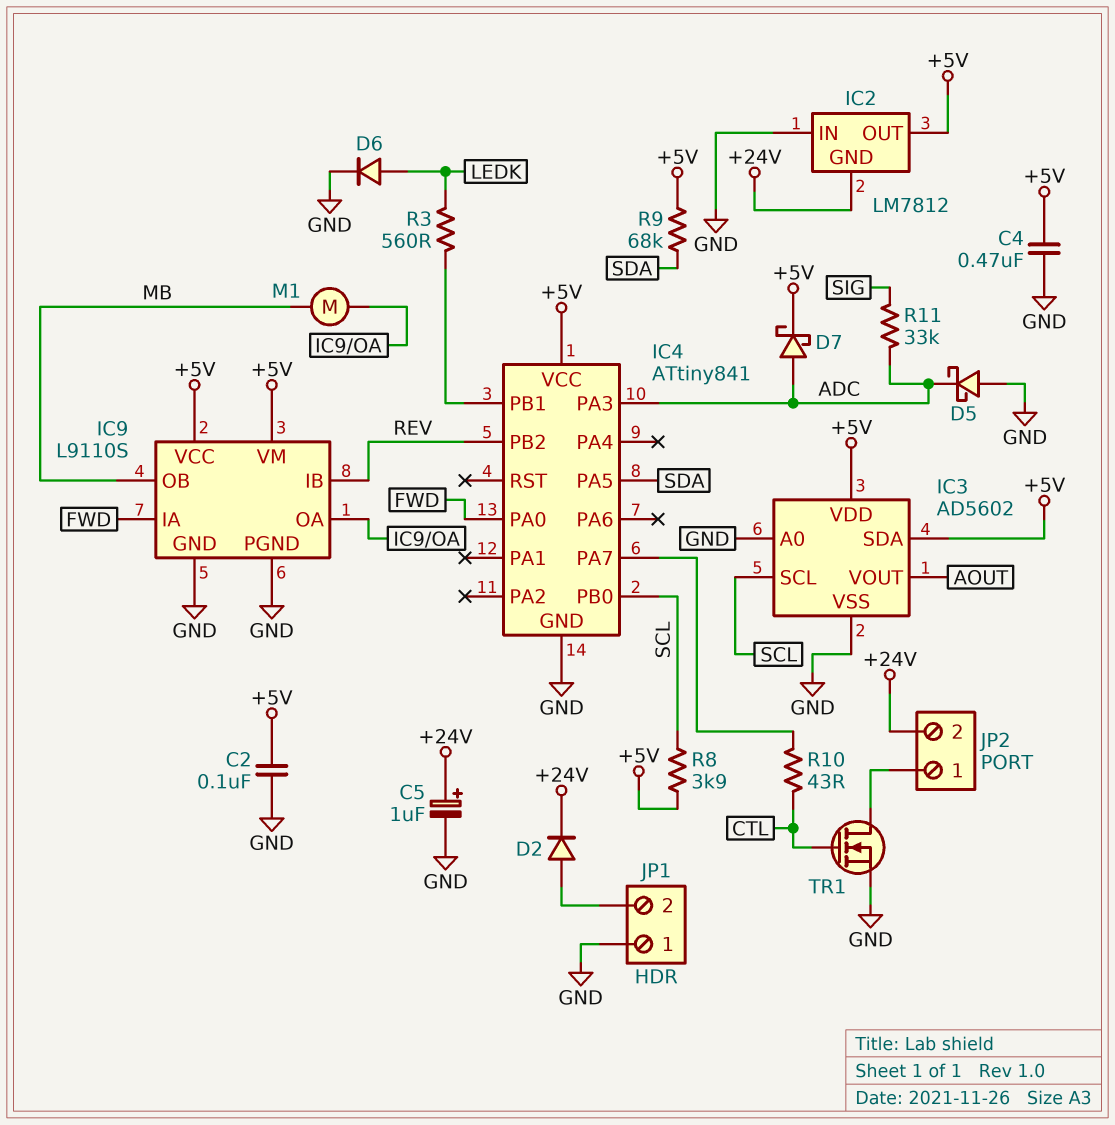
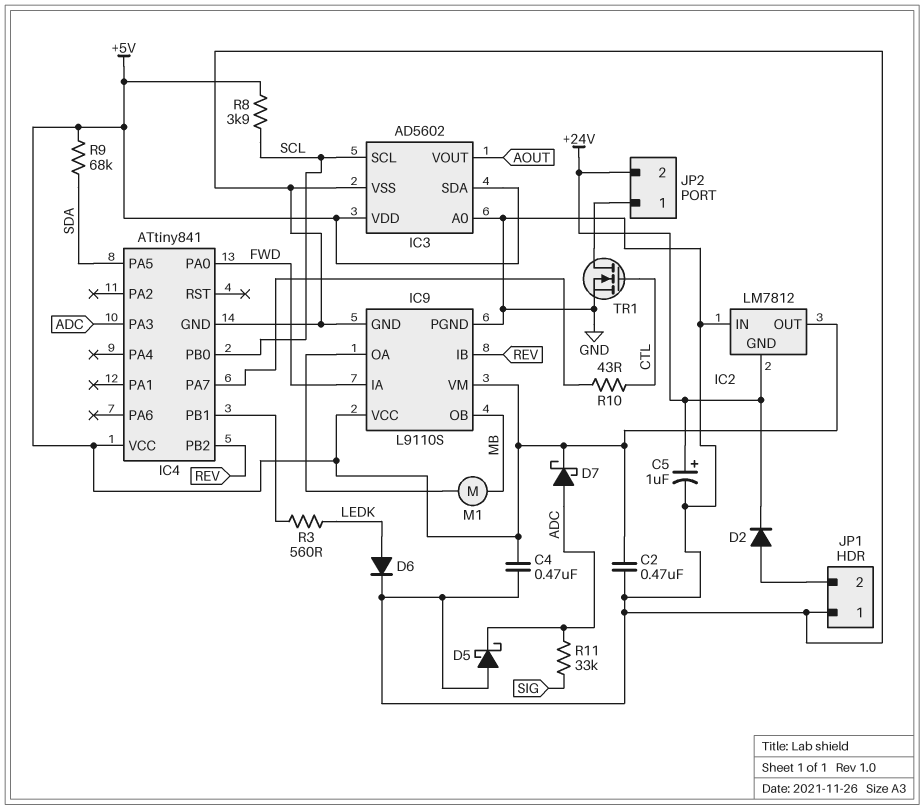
C2: 100nF (+5V, GND) -> 470nF (+5V, GND)

